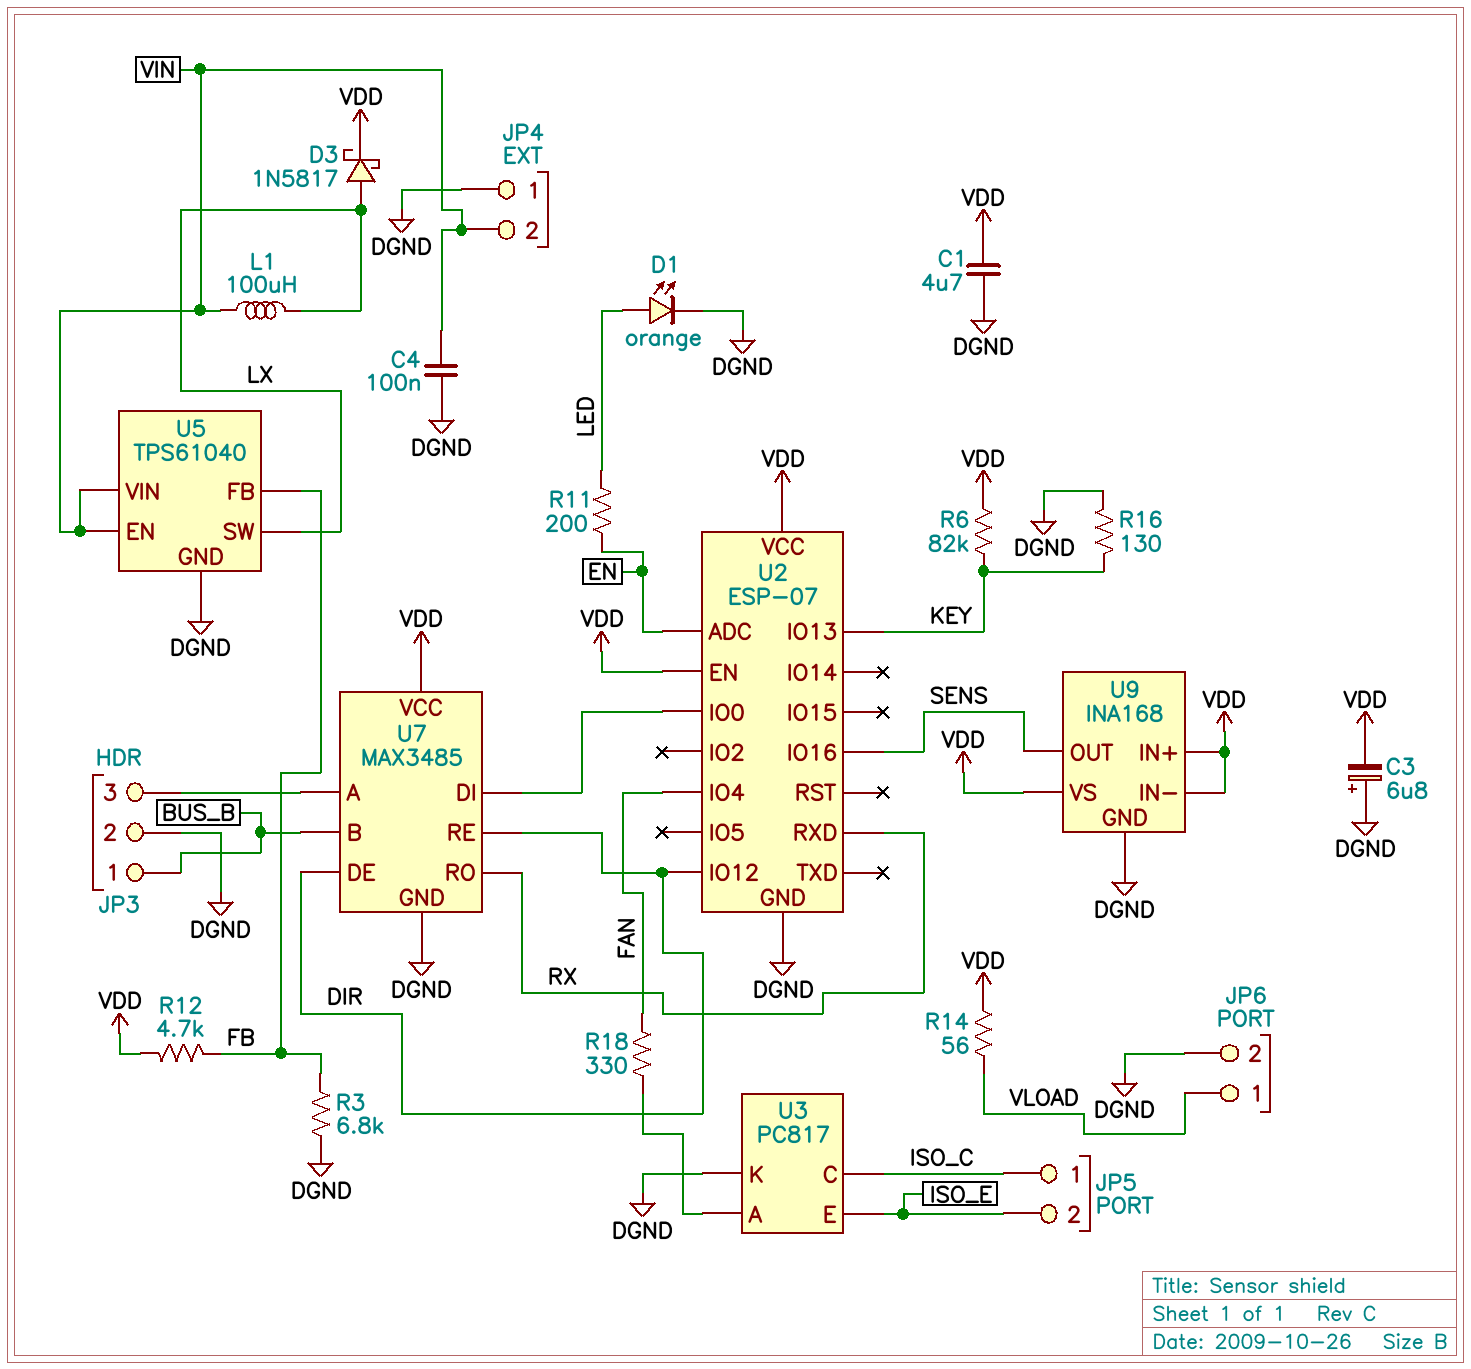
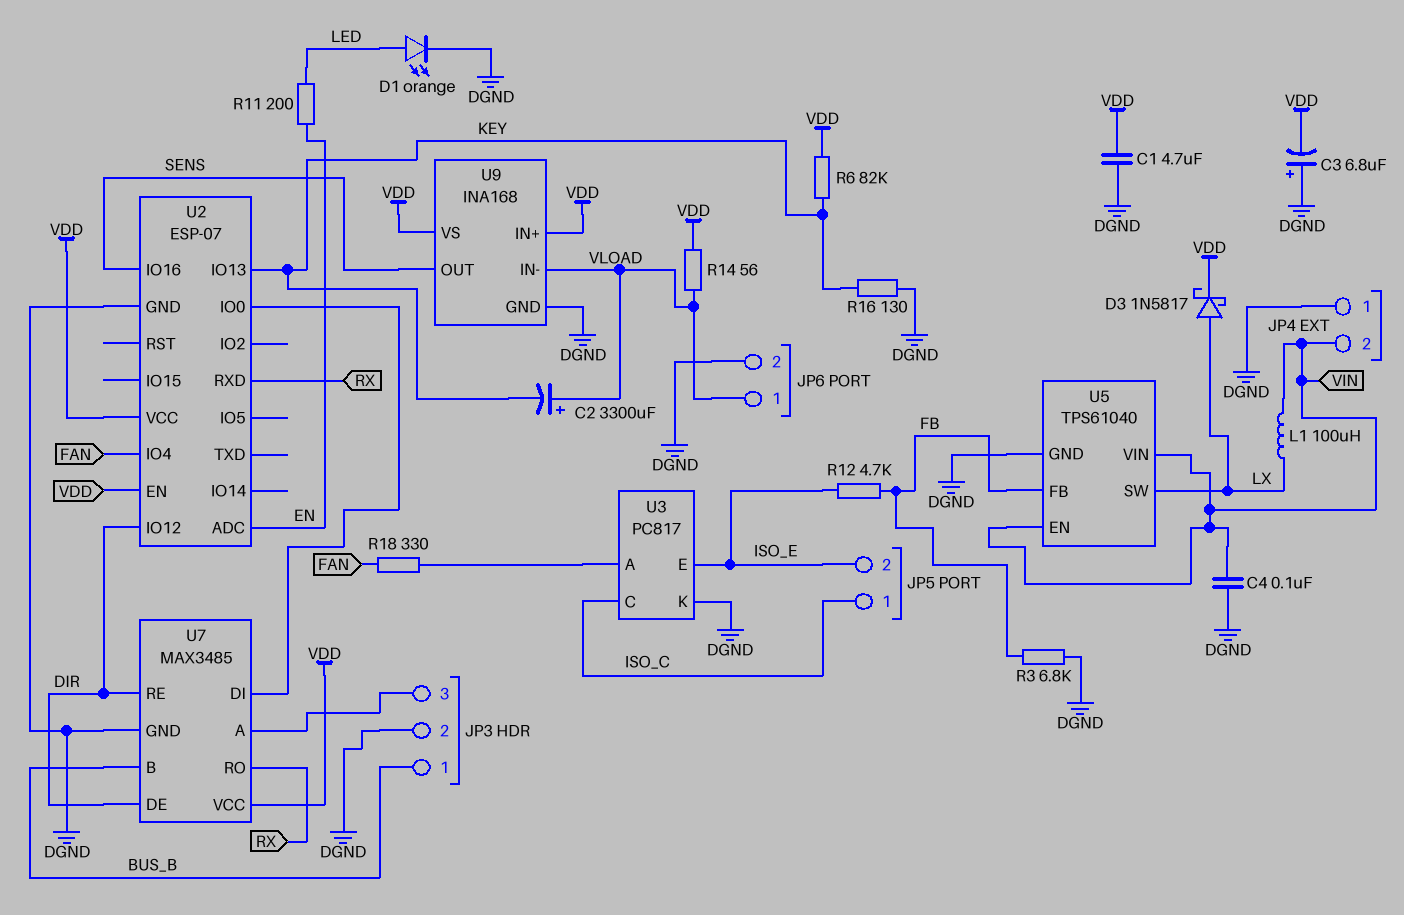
C2: none -> 3300uF (plus VLOAD, minus KEY)
R12: 4.7k (FB, VDD) -> 4.7k (FB, ISO_E)
U9 pin IN-: VDD -> VLOAD

